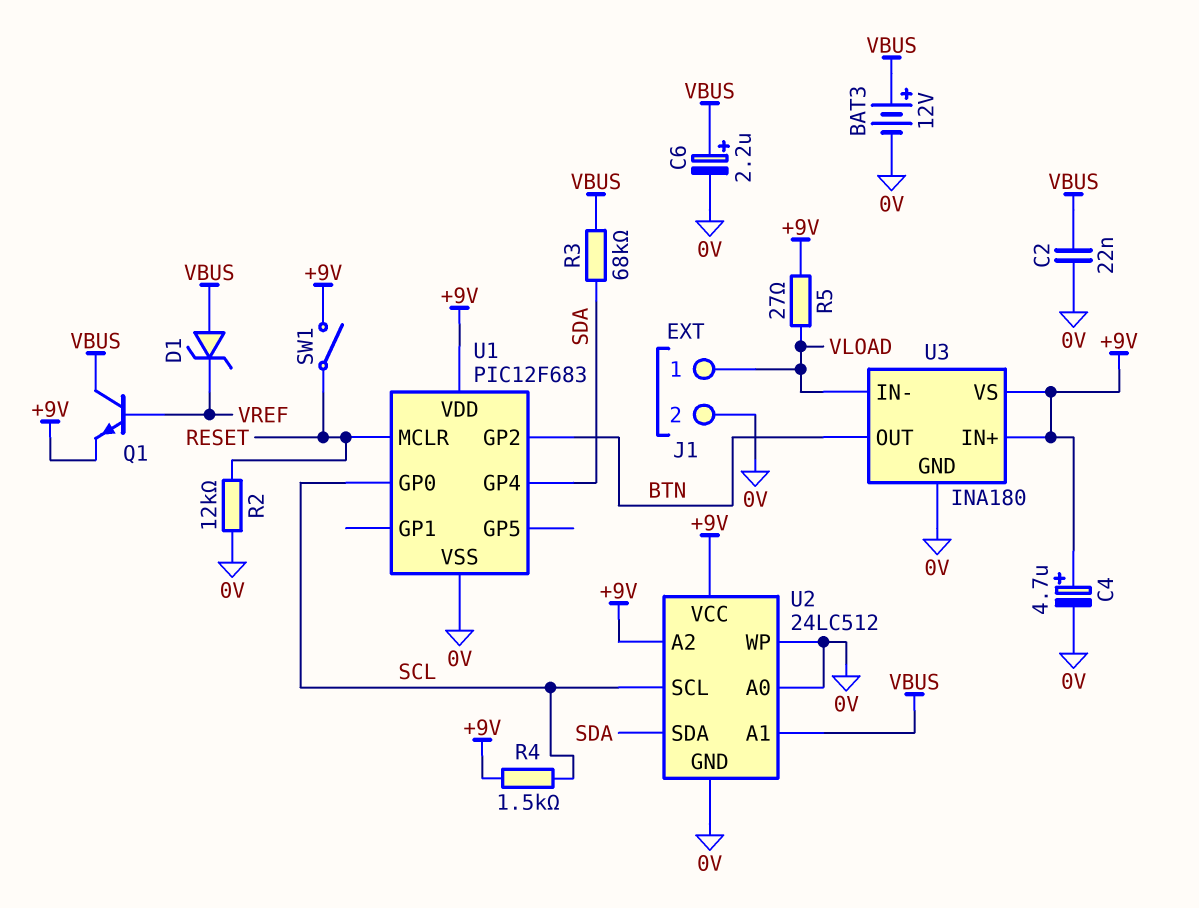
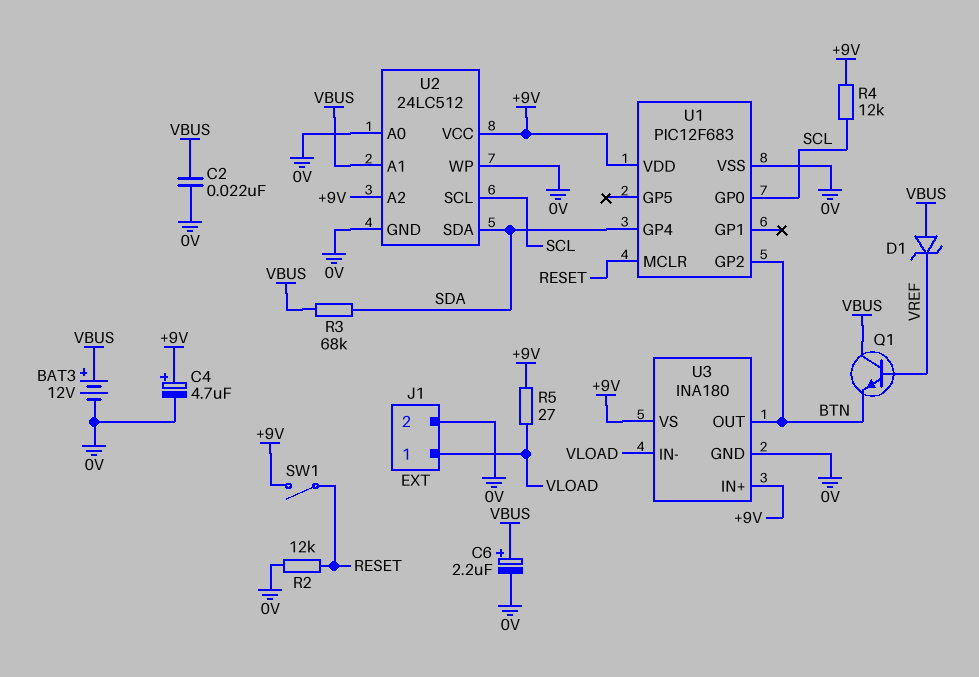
Q1: NPN (B VREF, C VBUS, E +9V) -> NPN (B VREF, C VBUS, E BTN)
R4: 1.5k (+9V, SCL) -> 12k (+9V, SCL)

